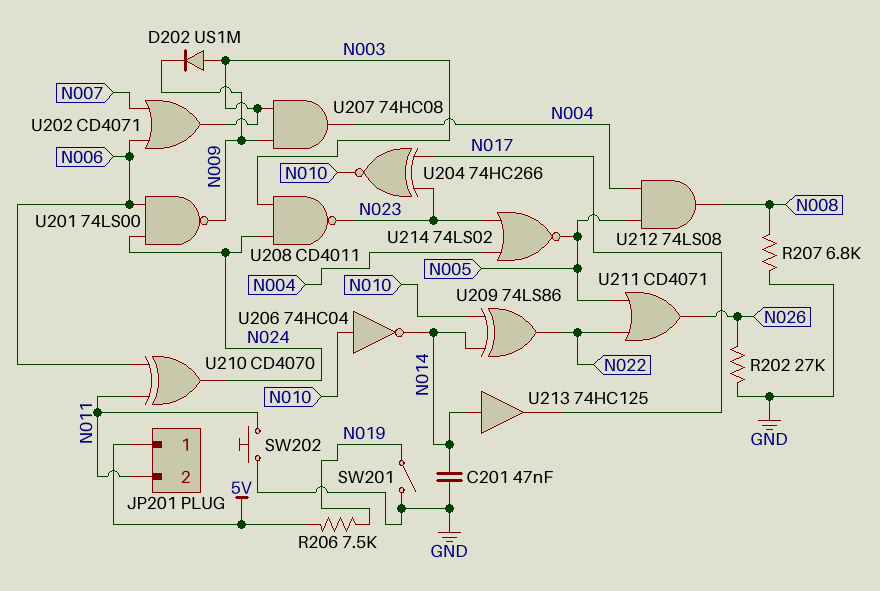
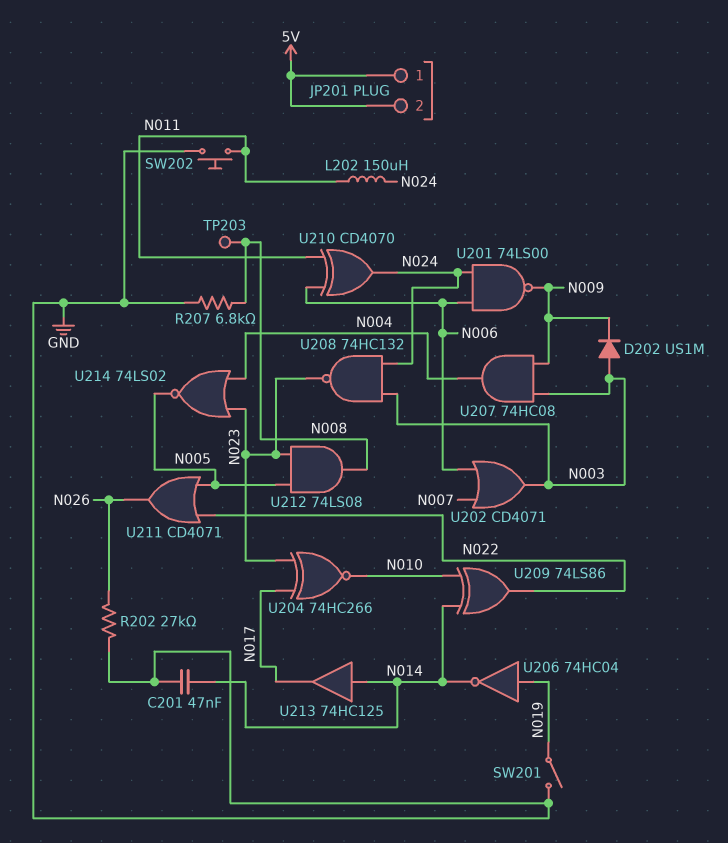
JP201 pin 2: N011 -> 5V
L202: none -> 150uH (N011, N024)
R206: 7.5k (5V, N019) -> none
TP203: none -> test point (N008)
U206: NOT 74HC04 (in N010, out N014) -> NOT 74HC04 (in N019, out N014)
U208: NAND CD4011 (in N003, in N024, out N023) -> NAND 74HC132 (in N003, in N024, out N023)
U212: AND 74LS08 (in N004, in N005, out N008) -> AND 74LS08 (in N005, in N023, out N008)

